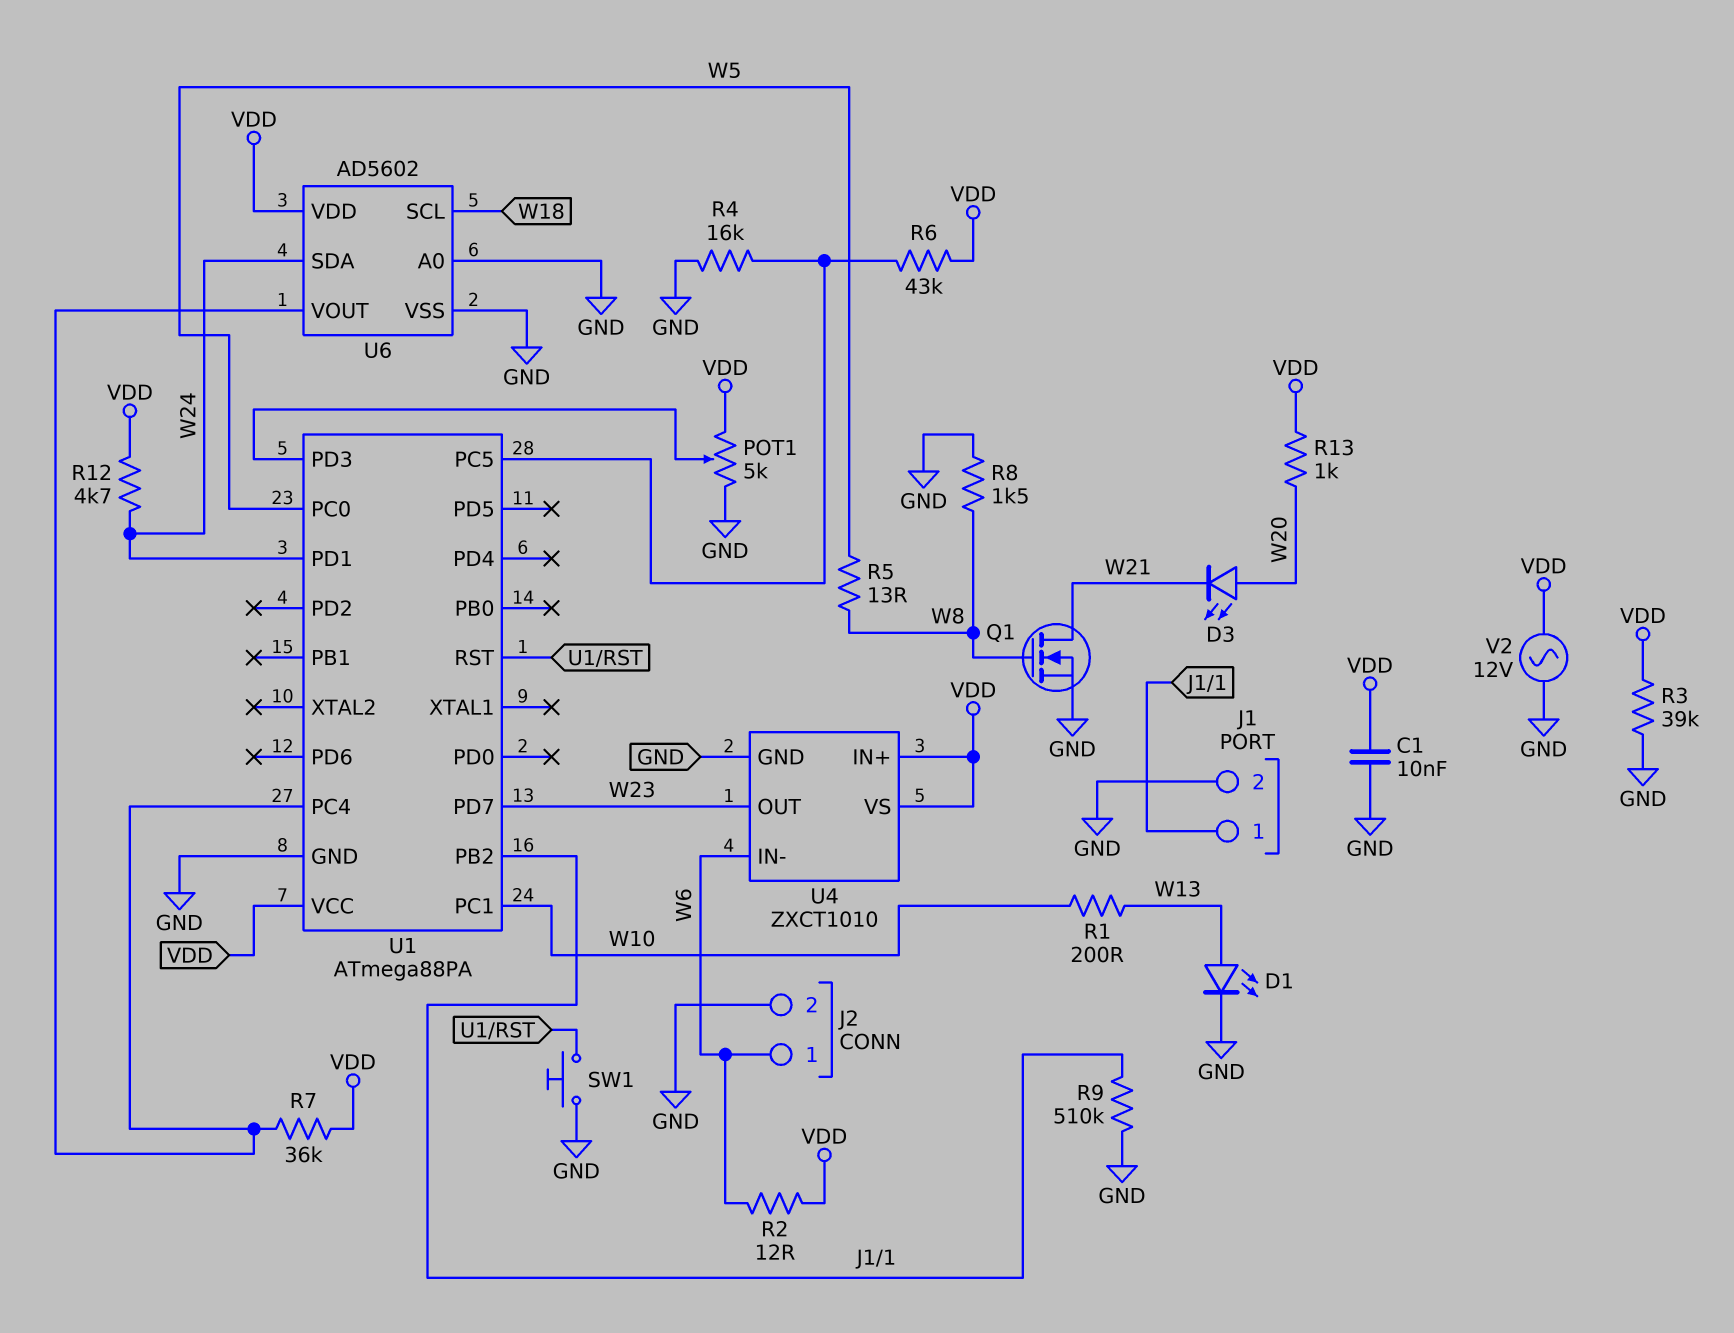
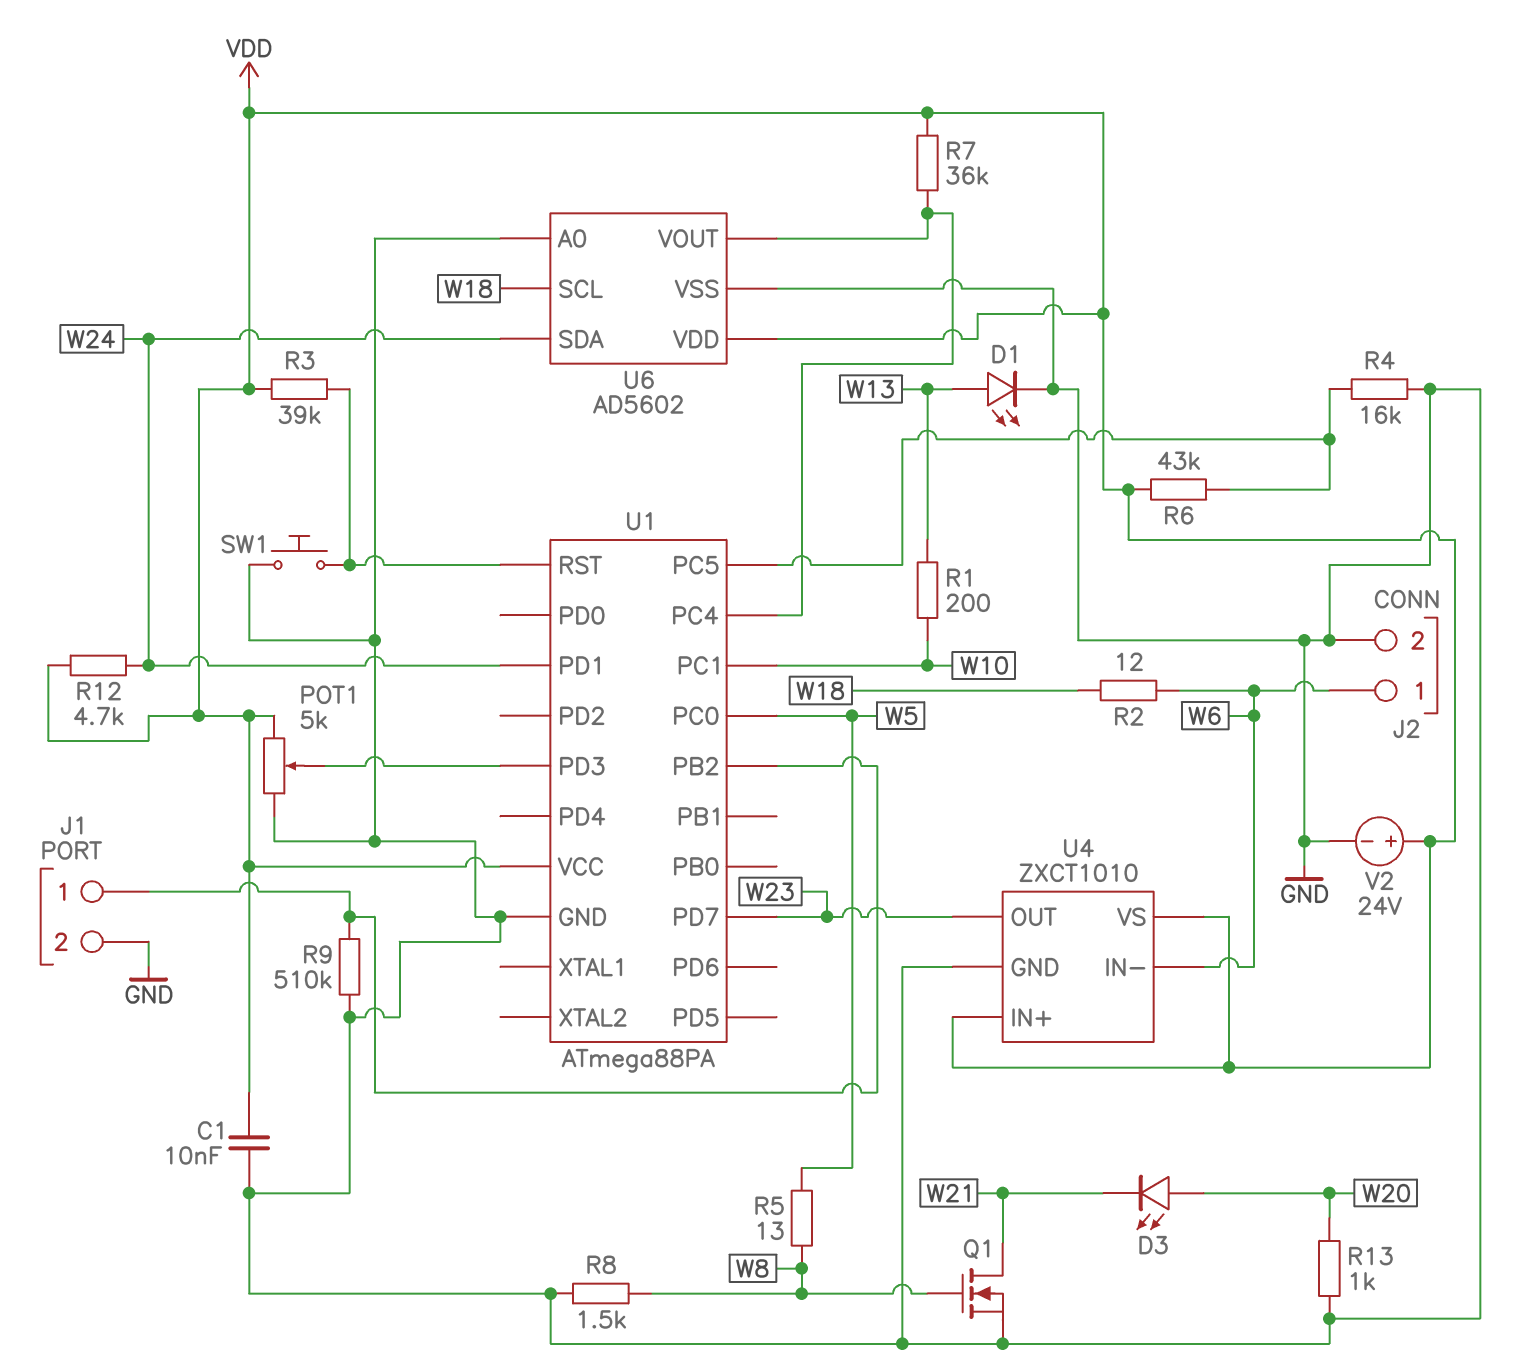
R2: 12 (VDD, W6) -> 12 (W6, W18)
R3: 39k (GND, VDD) -> 39k (U1/RST, VDD)
R13: 1k (VDD, W20) -> 1k (GND, W20)
V2: AC 12V (GND, VDD) -> 24V (plus VDD, minus GND)

